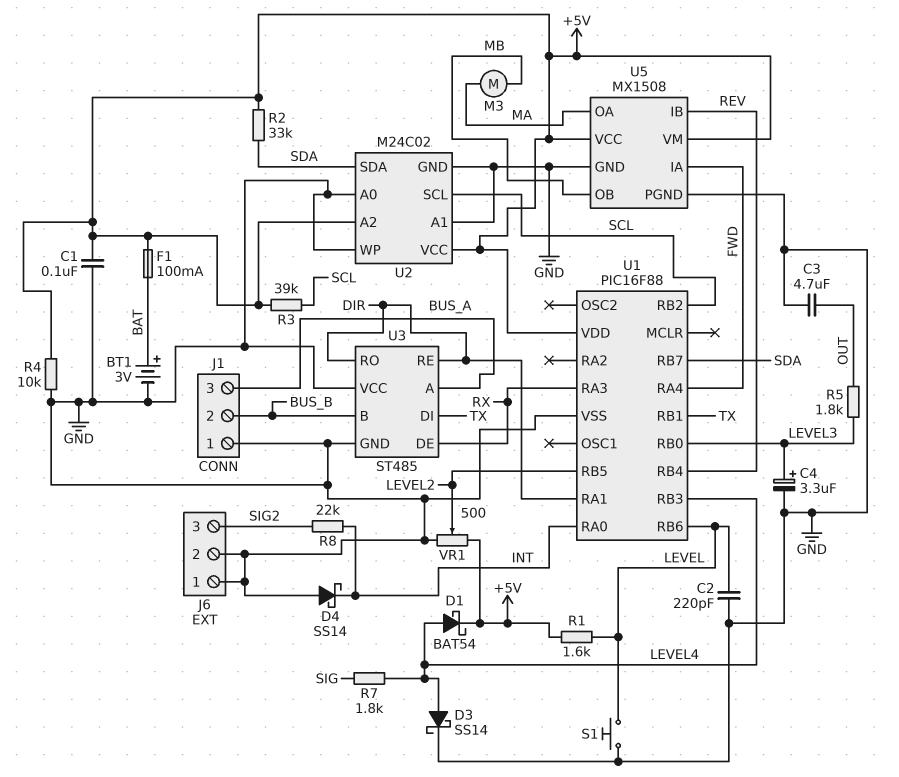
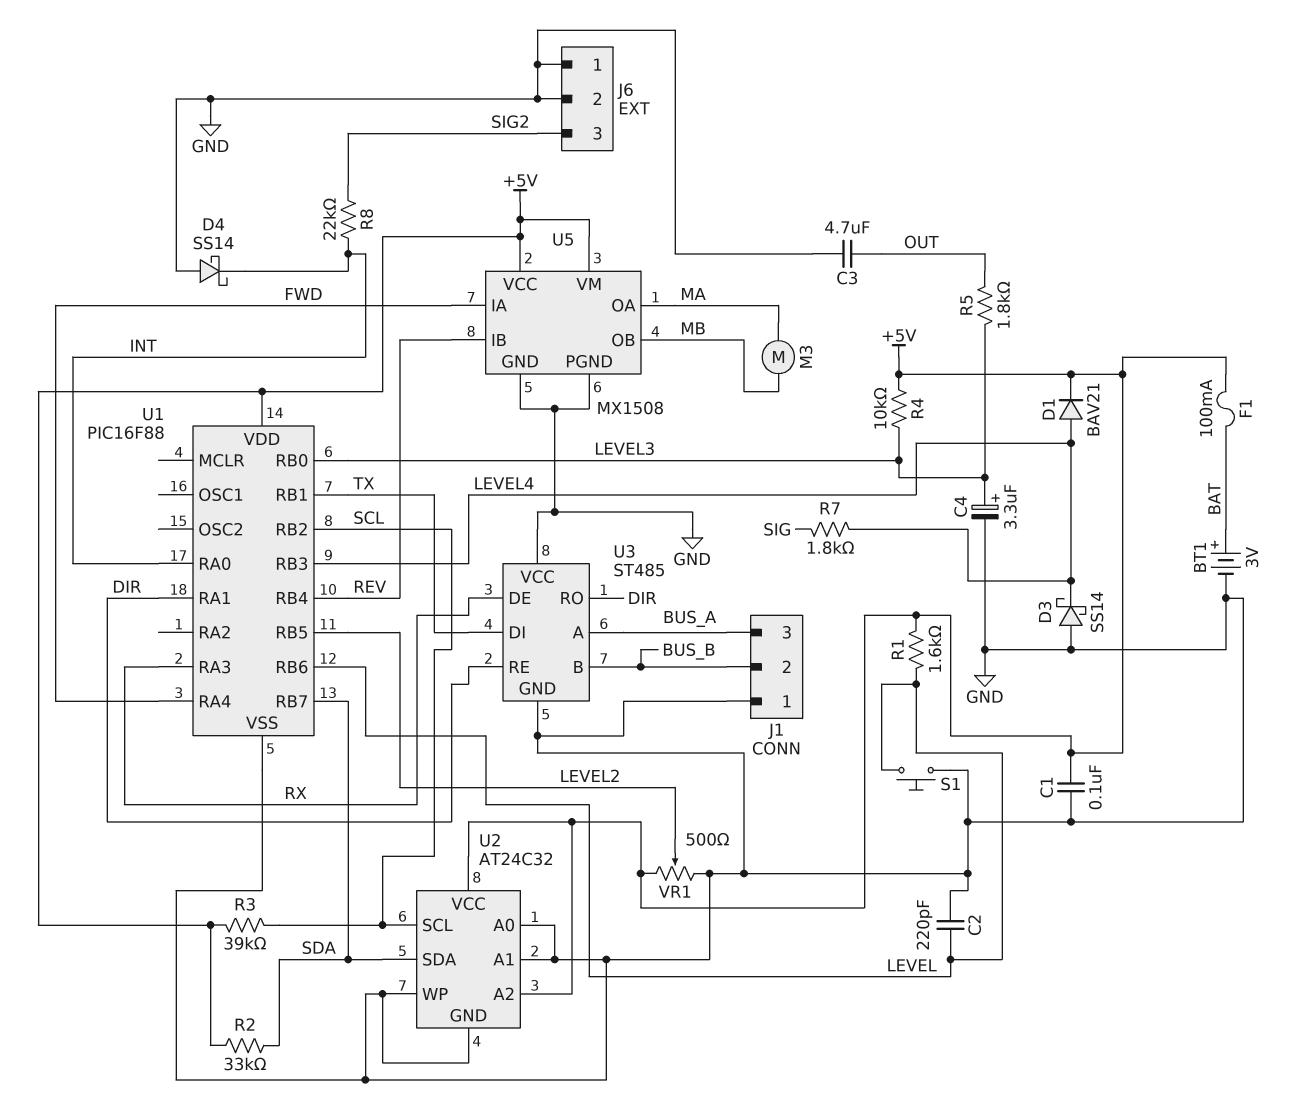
D1: schottky BAT54 (A LEVEL4, K +5V) -> diode BAV21 (A LEVEL4, K +5V)
D3: schottky SS14 (A LEVEL4, K GND) -> schottky SS14 (A GND, K LEVEL4)
R4: 10k (+5V, GND) -> 10k (+5V, LEVEL3)
U2: M24C02 -> AT24C32

